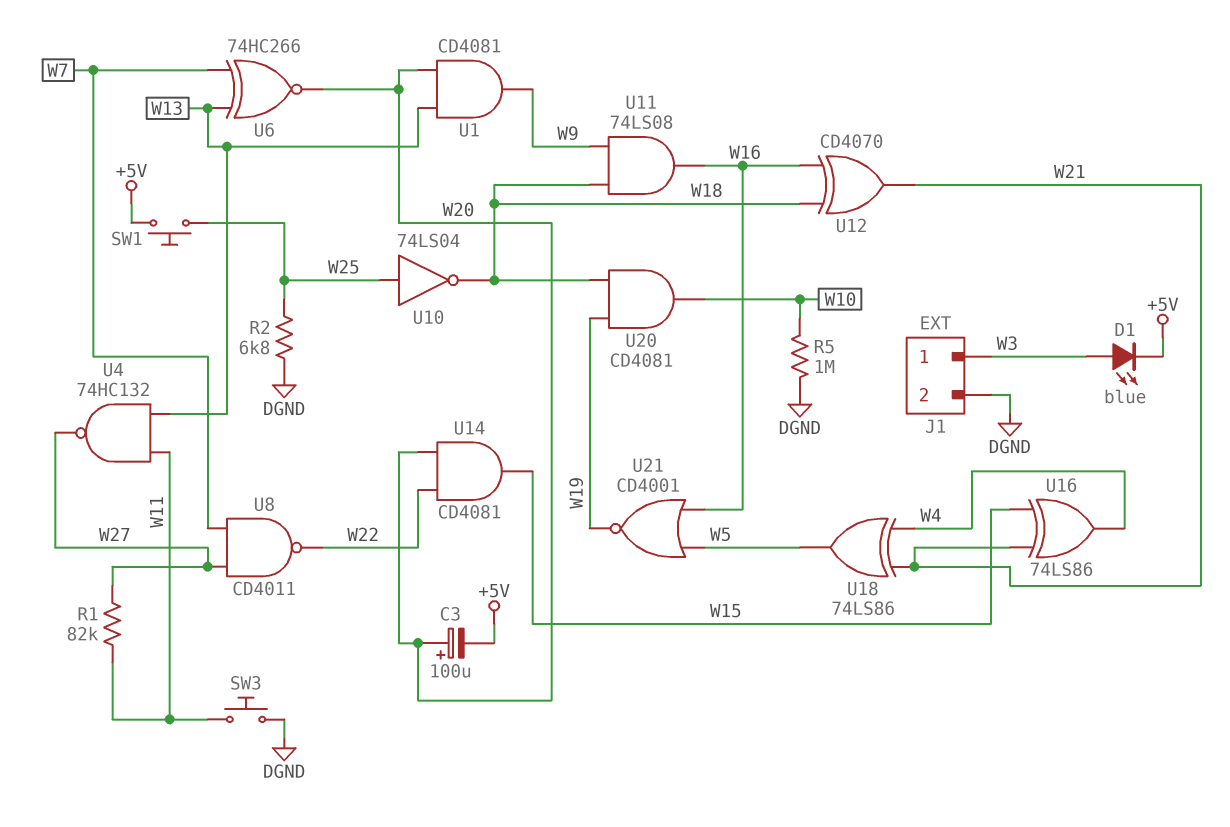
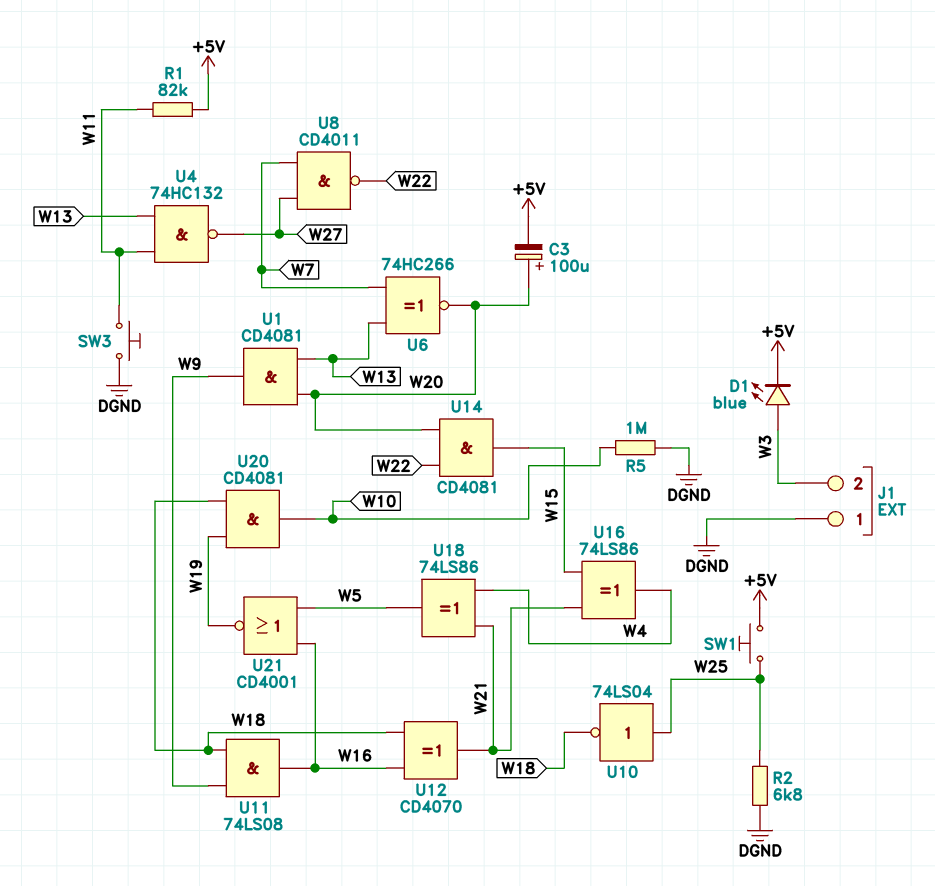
J1 pin 1: W3 -> DGND
J1 pin 2: DGND -> W3
R1: 82k (W11, W27) -> 82k (+5V, W11)

